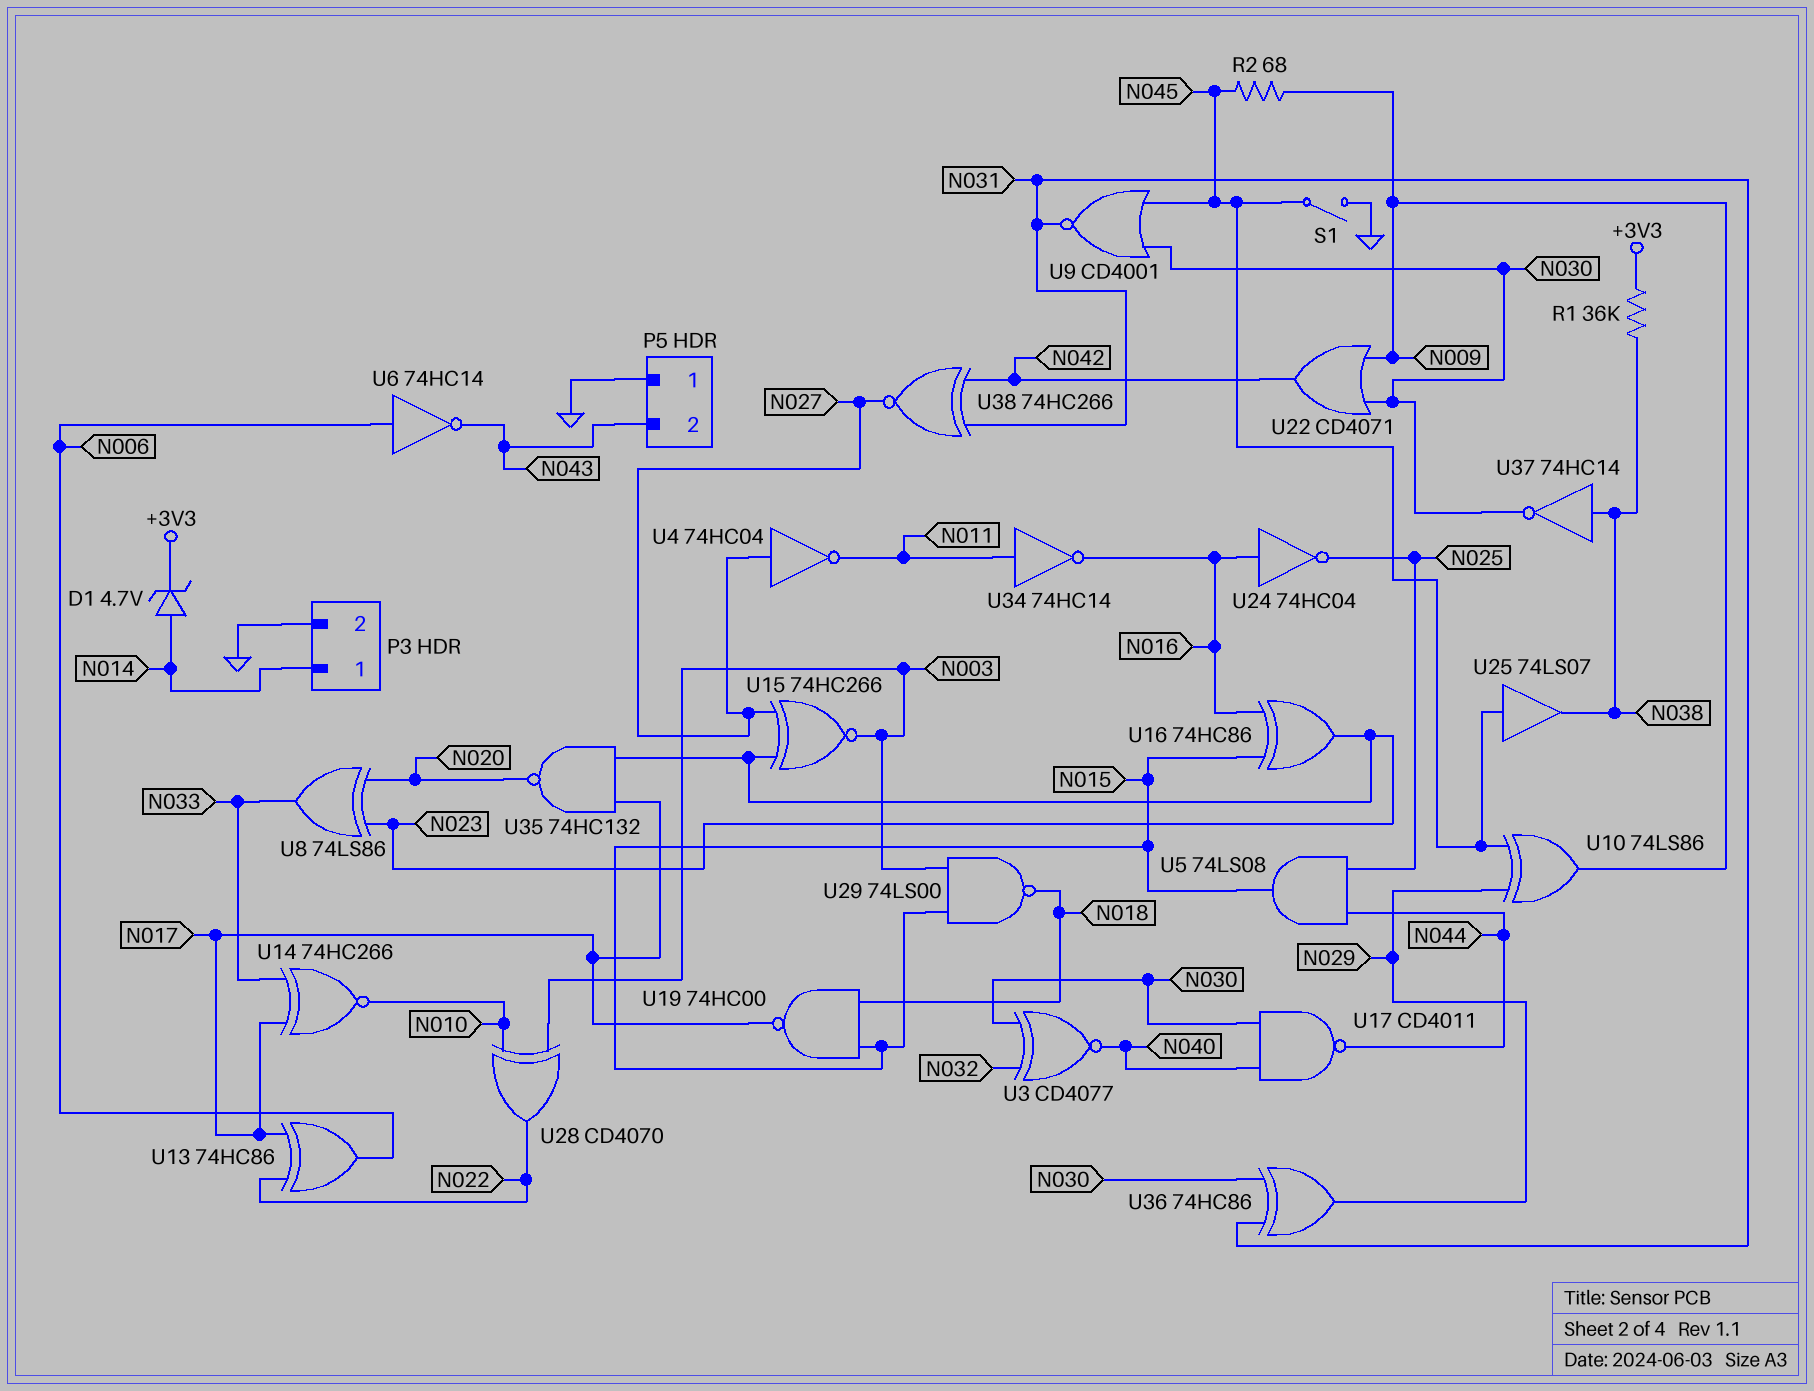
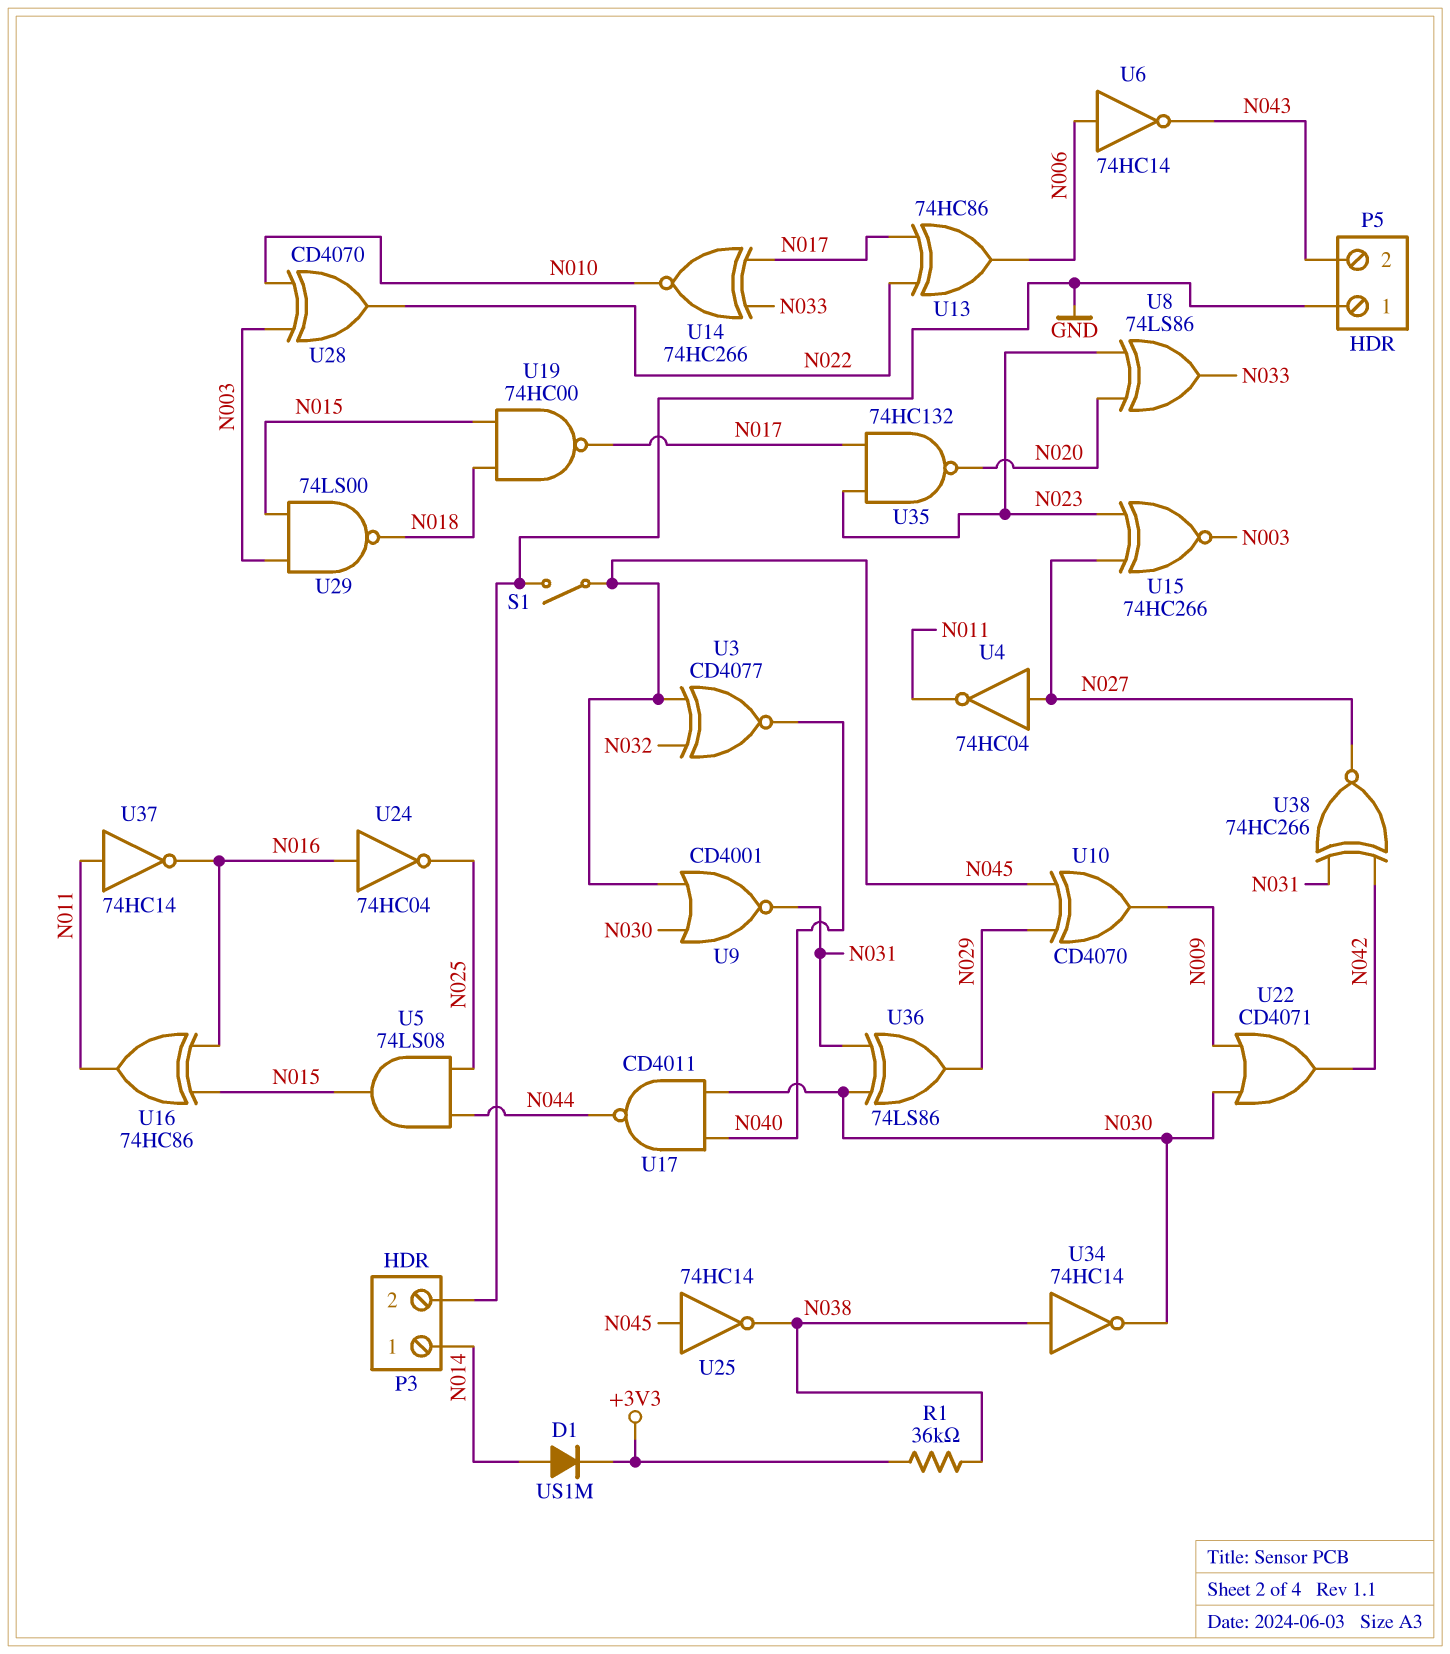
D1: zener 4.7V (A N014, K +3V3) -> diode US1M (A N014, K +3V3)
R2: 68 (N009, N045) -> none
U3: XNOR CD4077 (in N030, in N032, out N040) -> XNOR CD4077 (in N032, in N045, out N040)
U10: XOR 74LS86 (in N029, in N045, out N009) -> XOR CD4070 (in N029, in N045, out N009)
U16: XOR 74HC86 (in N015, in N016, out N023) -> XOR 74HC86 (in N015, in N016, out N011)
U25: buffer 74LS07 (in N045, out N038) -> NOT 74HC14 (in N045, out N038)
U34: NOT 74HC14 (in N011, out N016) -> NOT 74HC14 (in N038, out N030)
U36: XOR 74HC86 (in N030, in N031, out N029) -> XOR 74LS86 (in N030, in N031, out N029)
U37: NOT 74HC14 (in N038, out N030) -> NOT 74HC14 (in N011, out N016)

